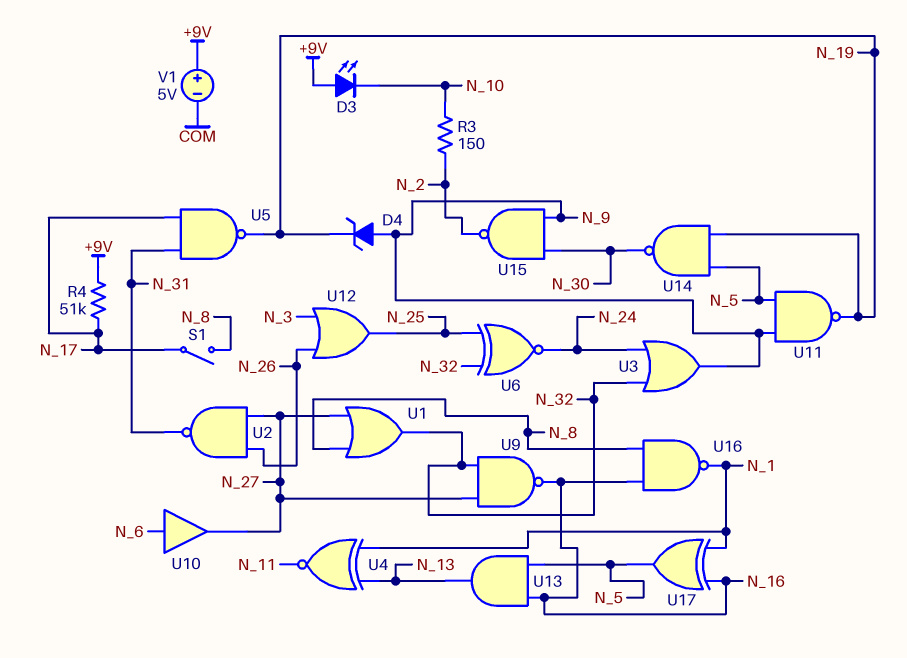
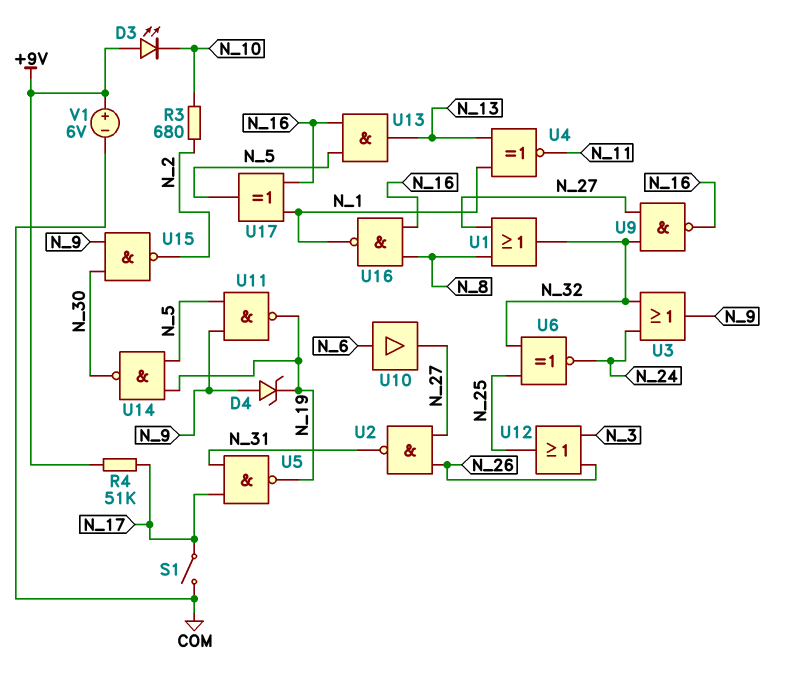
R3: 150 (N_2, N_10) -> 680 (N_2, N_10)
S1: switch (N_8, N_17) -> switch (COM, N_17)
V1: 5V (plus +9V, minus COM) -> 6V (plus +9V, minus COM)

